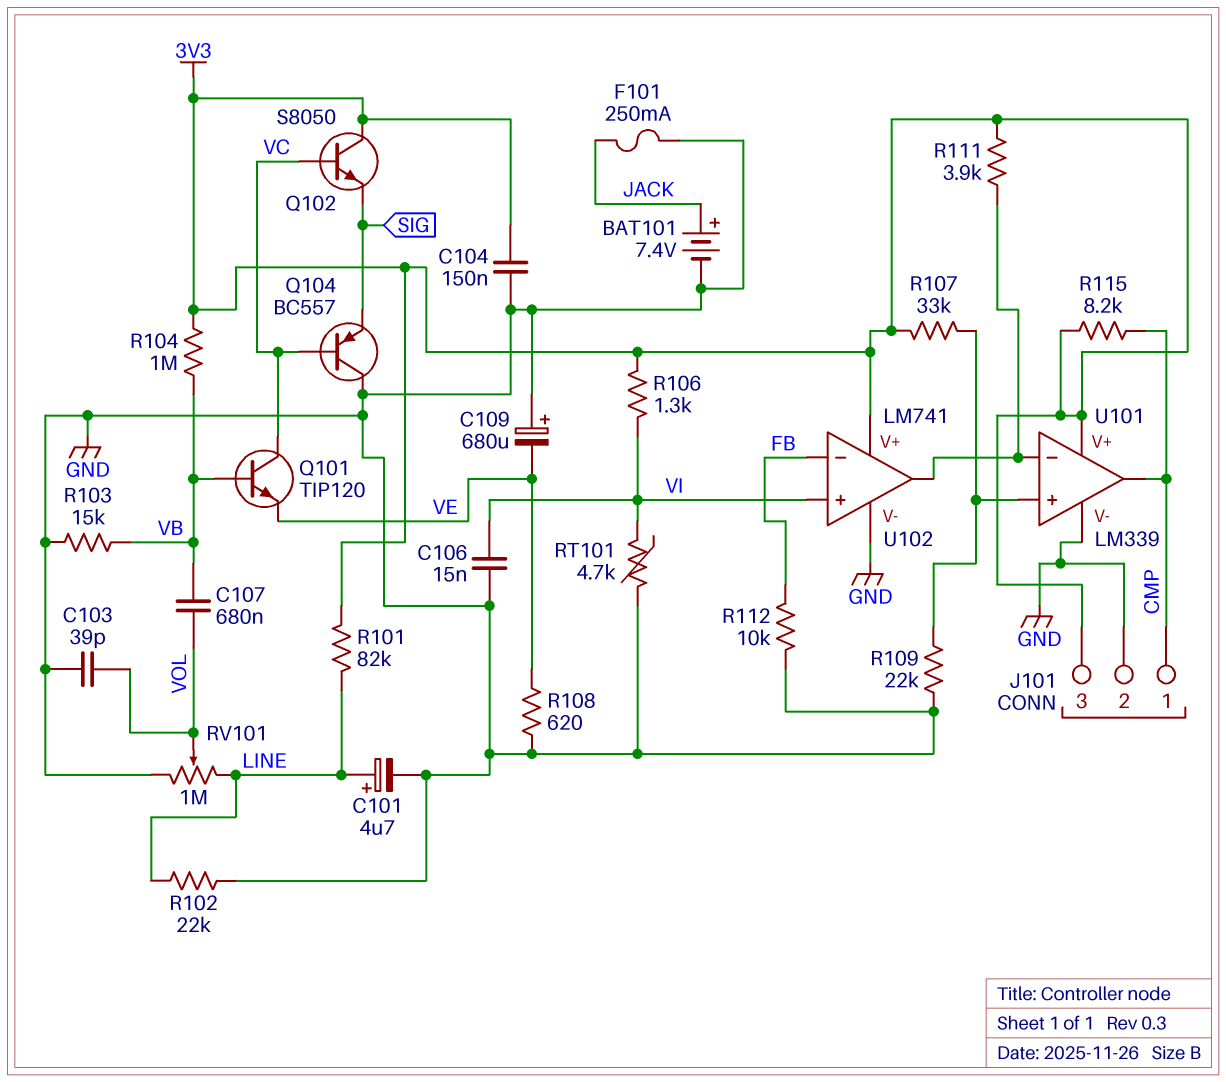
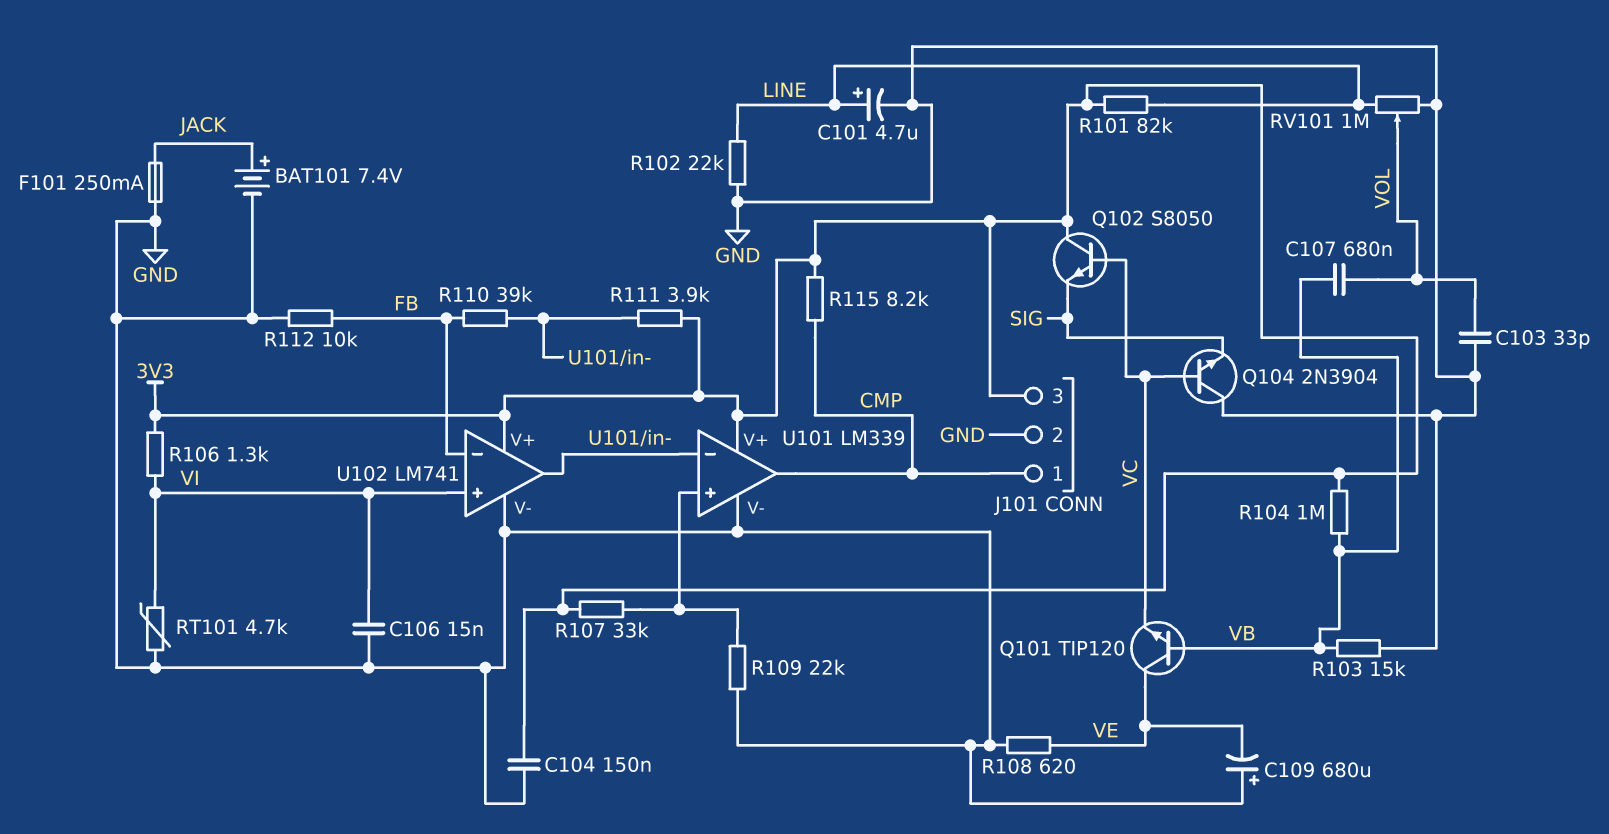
C103: 39pF (GND, VOL) -> 33pF (GND, VOL)
Q101: NPN TIP120 (B VB, C VC, E VE) -> NPN TIP120 (B VB, C VE, E VC)
Q104: PNP BC557 (B VC, C GND, E SIG) -> NPN 2N3904 (B VC, C GND, E SIG)
R110: none -> 39k (FB, U101/in-)

